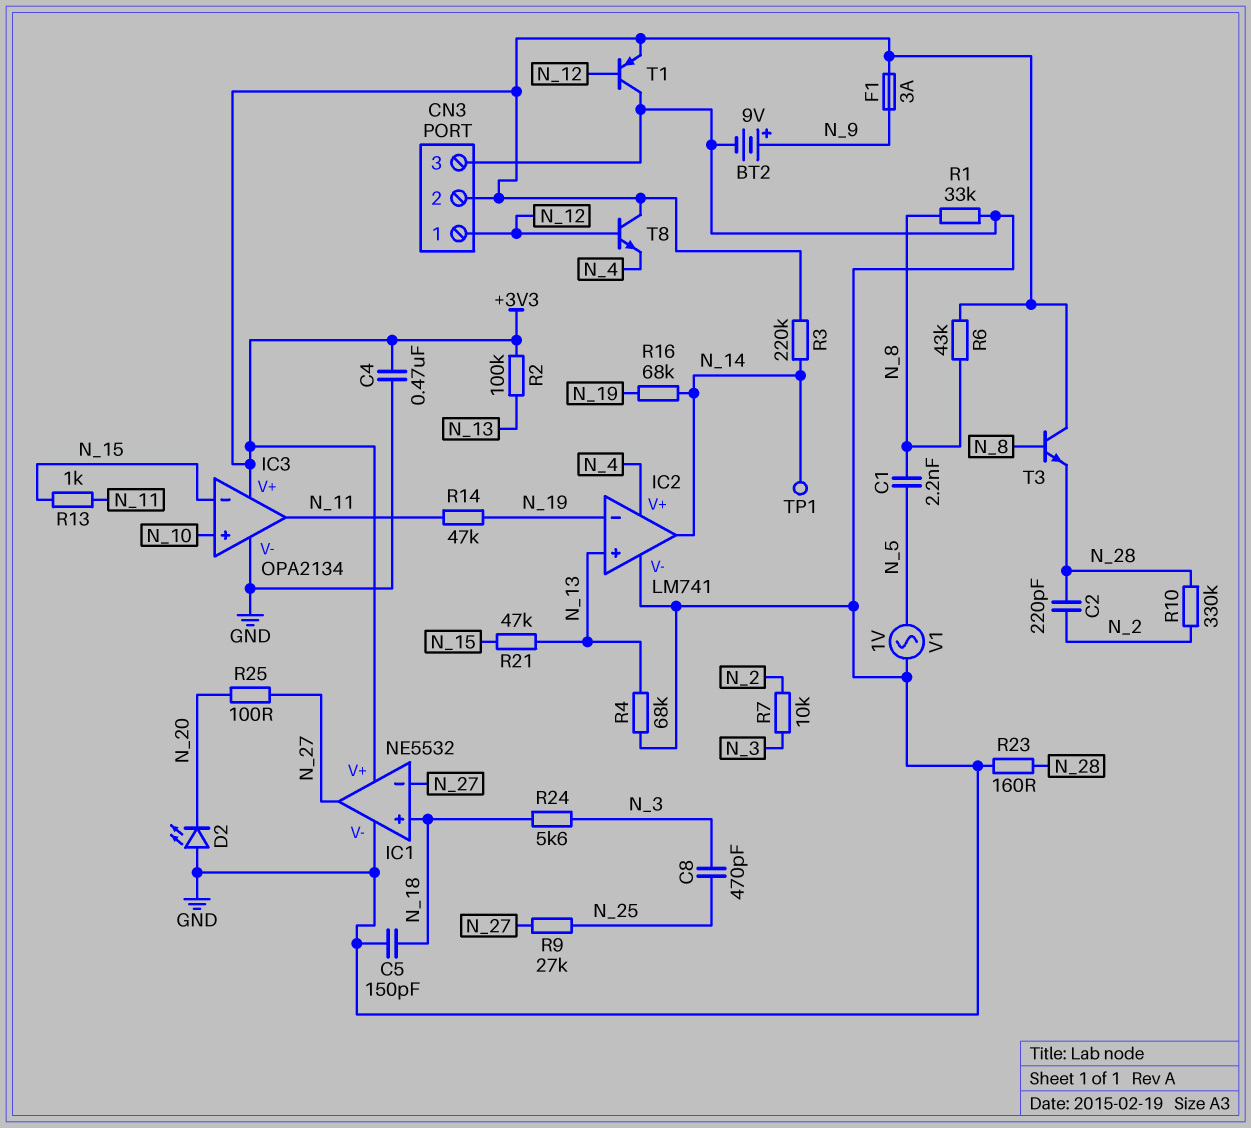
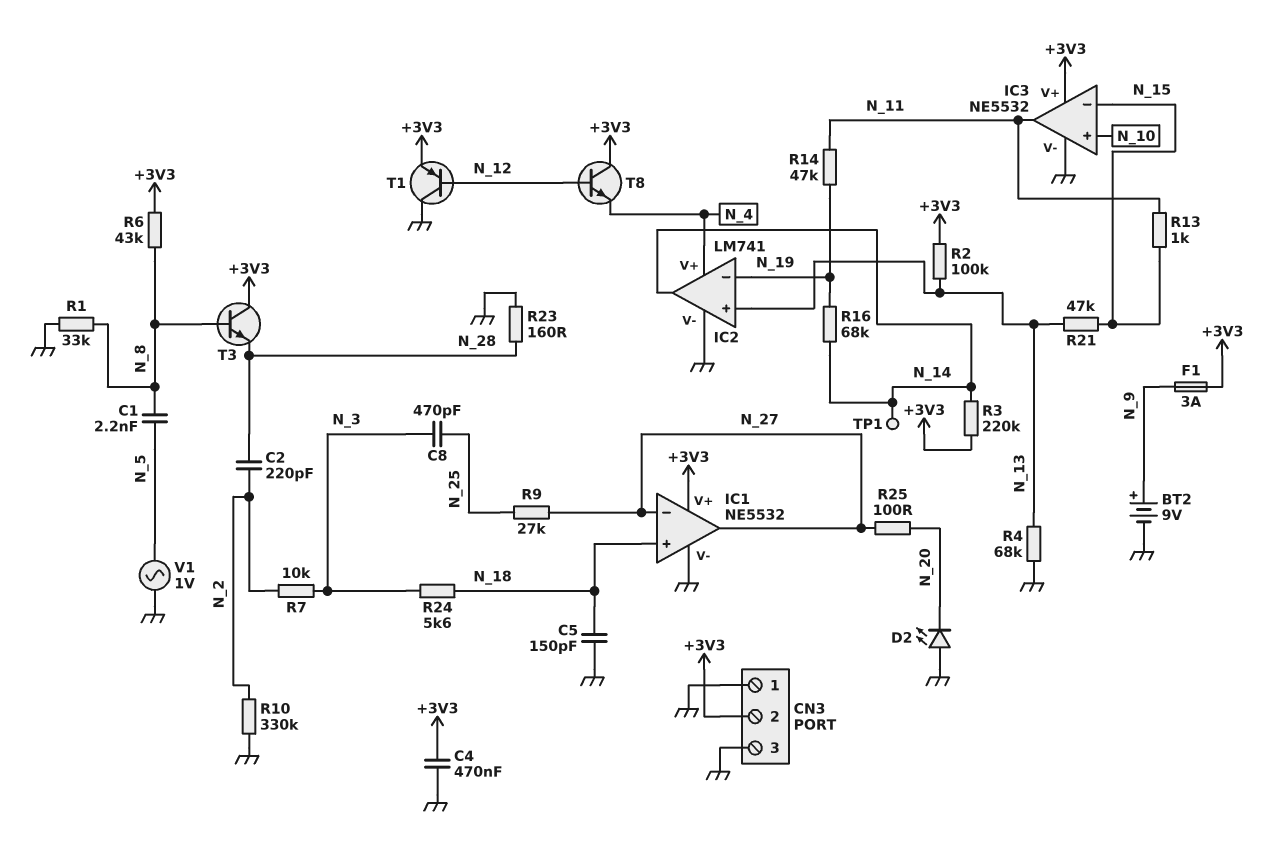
CN3 pin 1: N_12 -> GND
IC3: OPA2134 -> NE5532
R10: 330k (N_2, N_28) -> 330k (GND, N_2)

